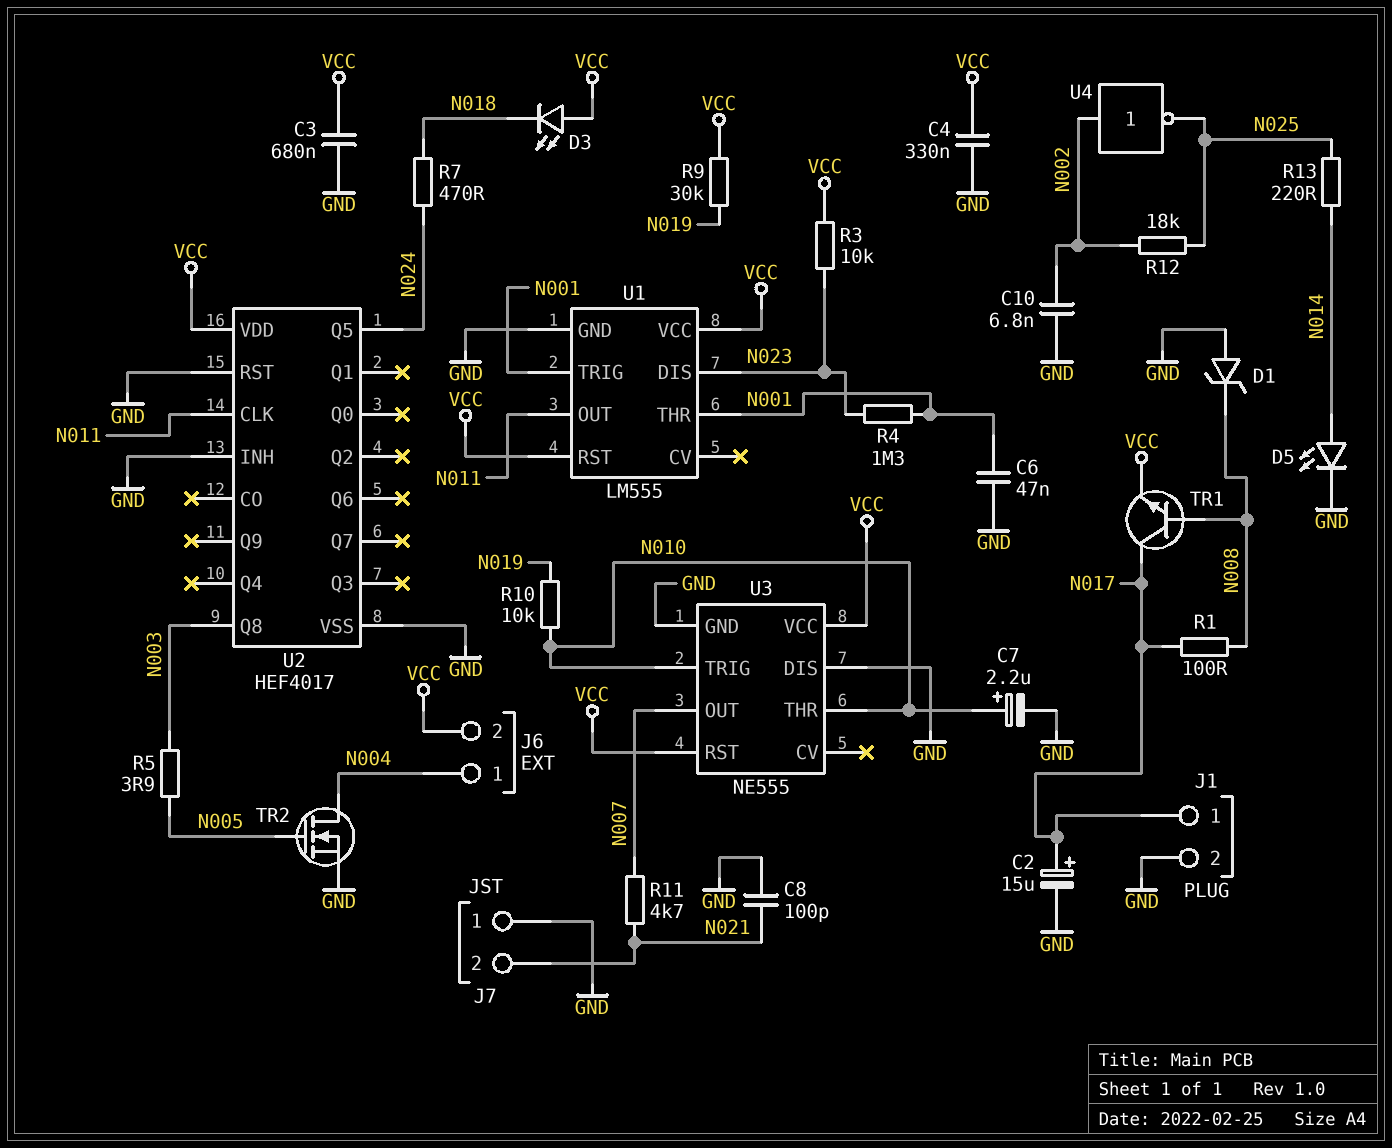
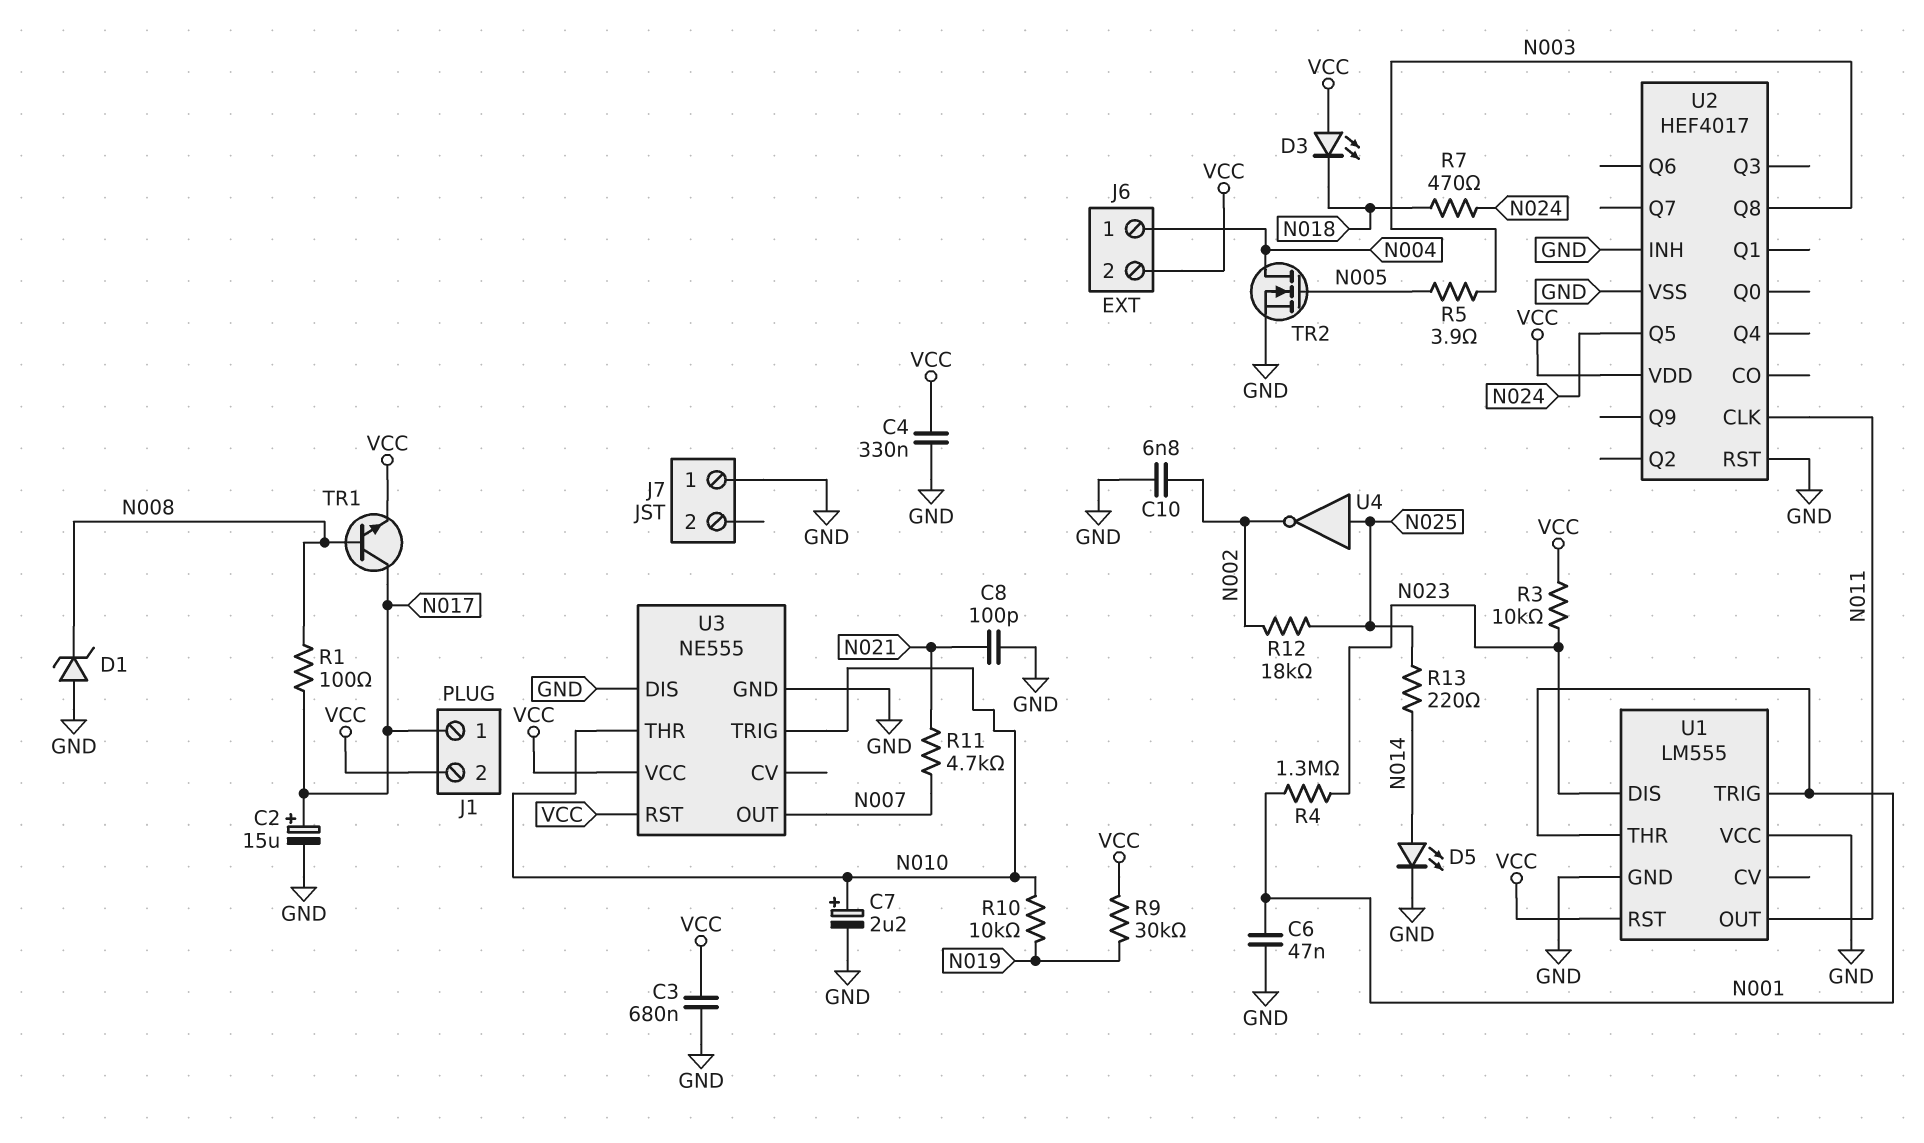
J1 pin 2: GND -> VCC
J7 pin 2: N021 -> none
U1 pin VCC: VCC -> GND
U4: NOT (in N002, out N025) -> NOT (in N025, out N002)

